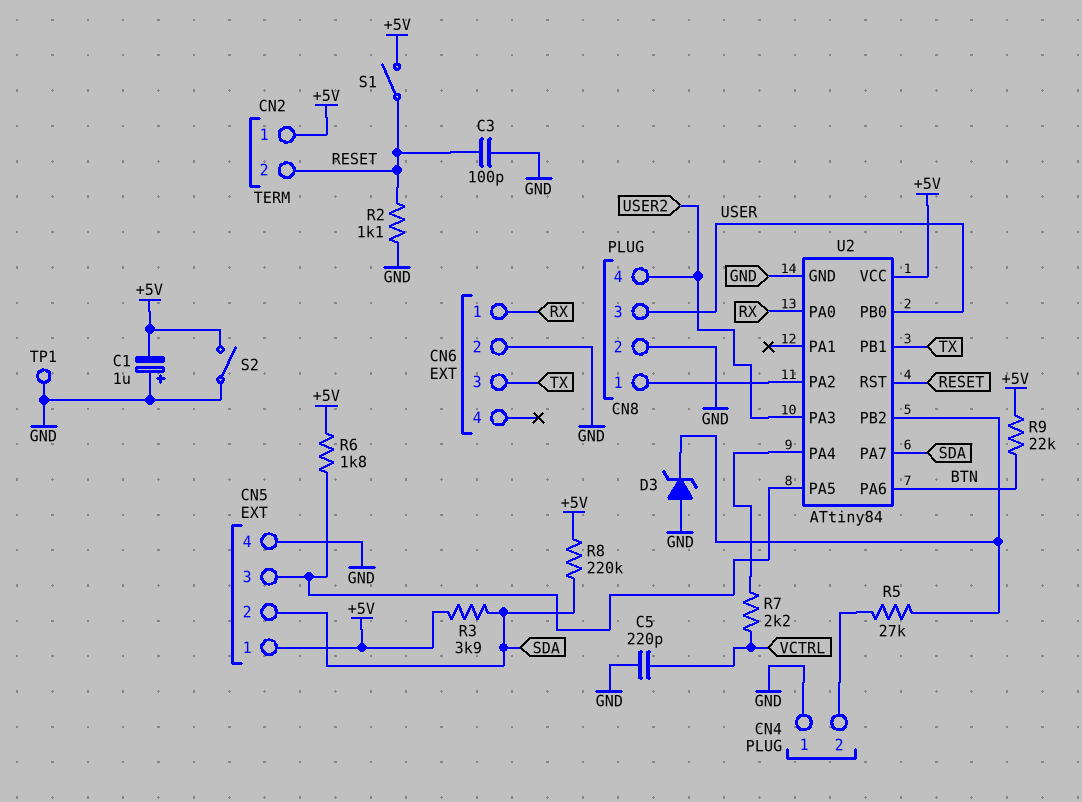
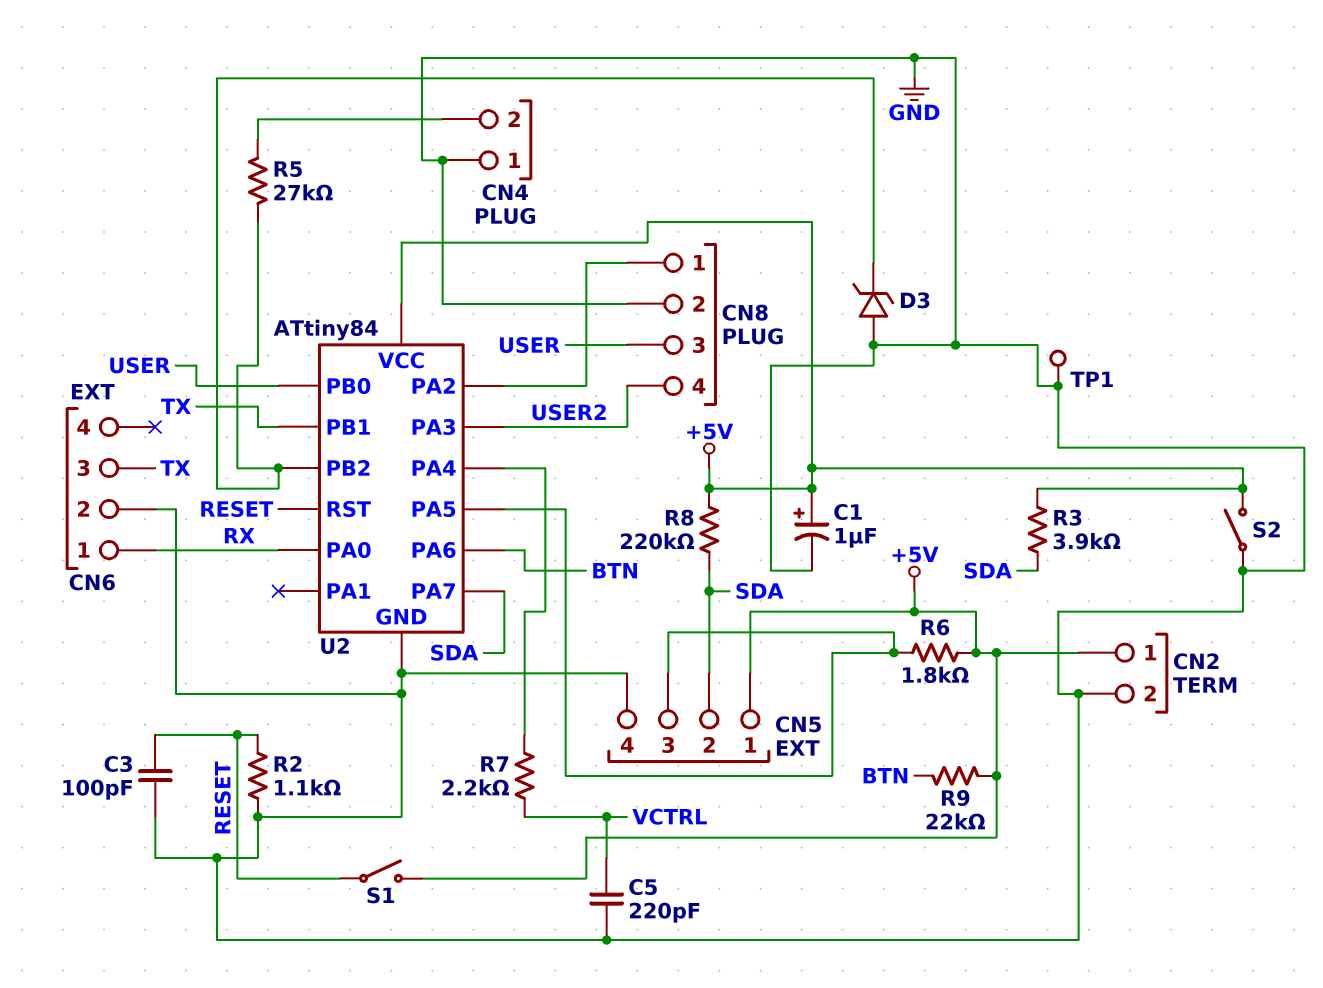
C1: 1uF (plus GND, minus +5V) -> 1uF (plus +5V, minus GND)
CN2 pin 2: RESET -> GND

